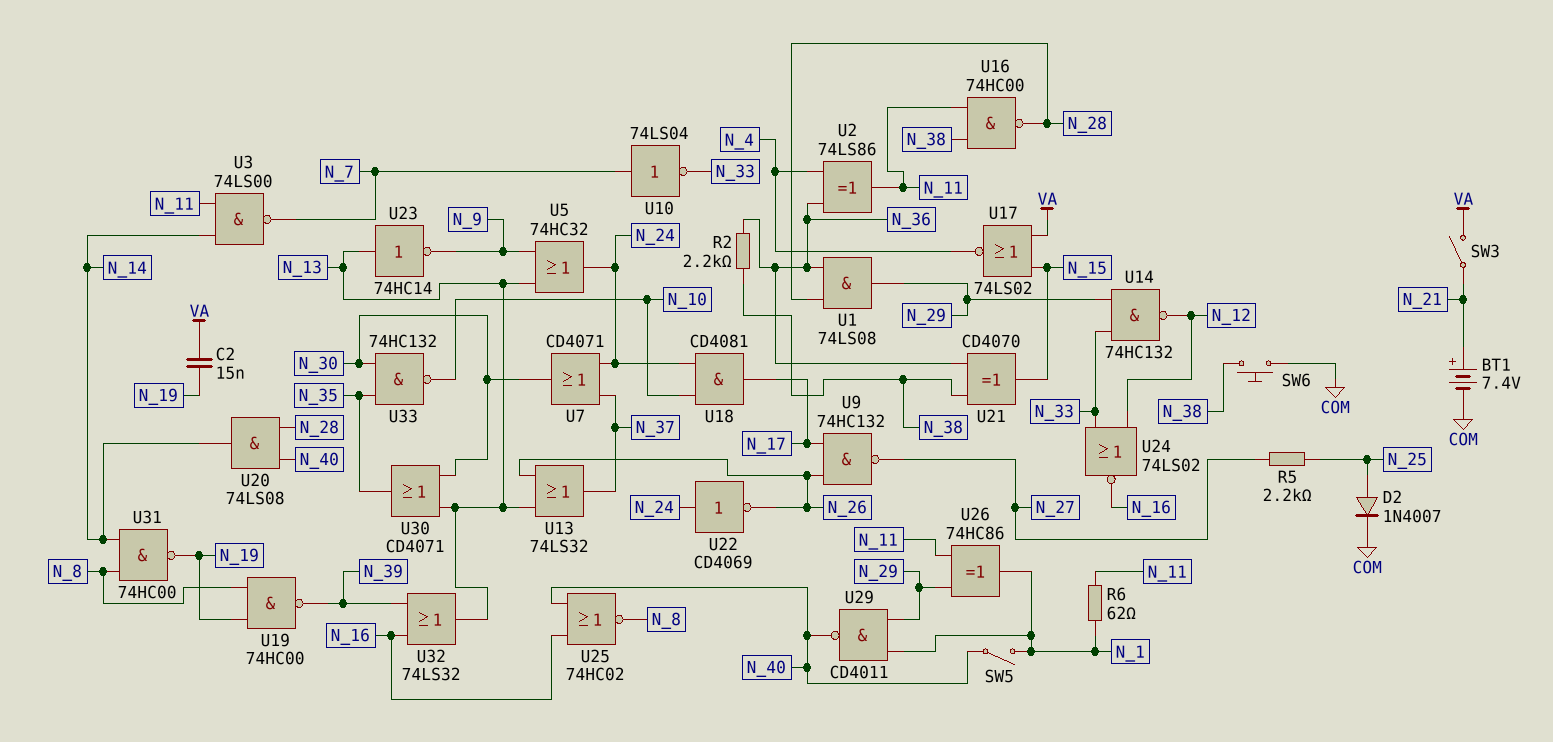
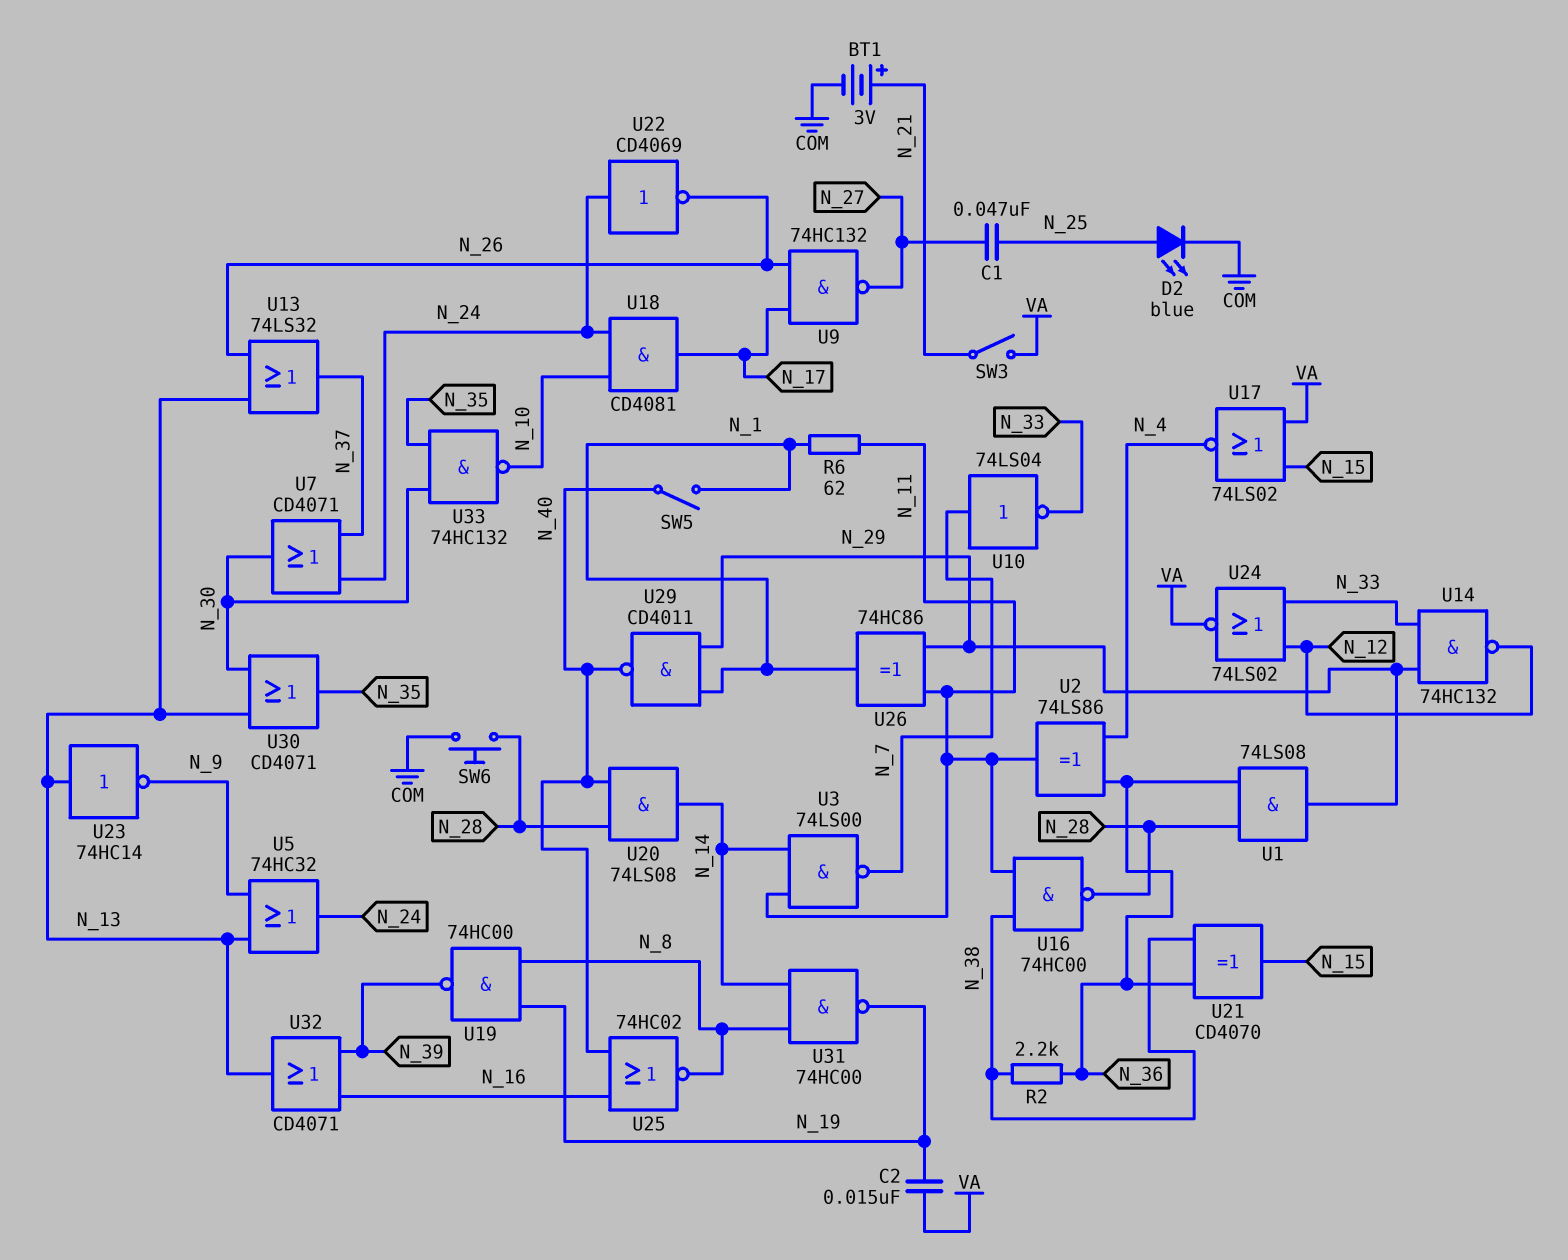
BT1: 7.4V (plus N_21, minus COM) -> 3V (plus N_21, minus COM)
C1: none -> 47nF (N_25, N_27)
D2: diode 1N4007 (A N_25, K COM) -> LED blue (A N_25, K COM)
R5: 2.2k (N_25, N_27) -> none
SW6: button (COM, N_38) -> button (COM, N_28)
U24: NOR 74LS02 (in N_12, in N_33, out N_16) -> NOR 74LS02 (in N_12, in N_33, out VA)
U32: OR 74LS32 (in N_16, in N_39, out N_13) -> OR CD4071 (in N_16, in N_39, out N_13)

